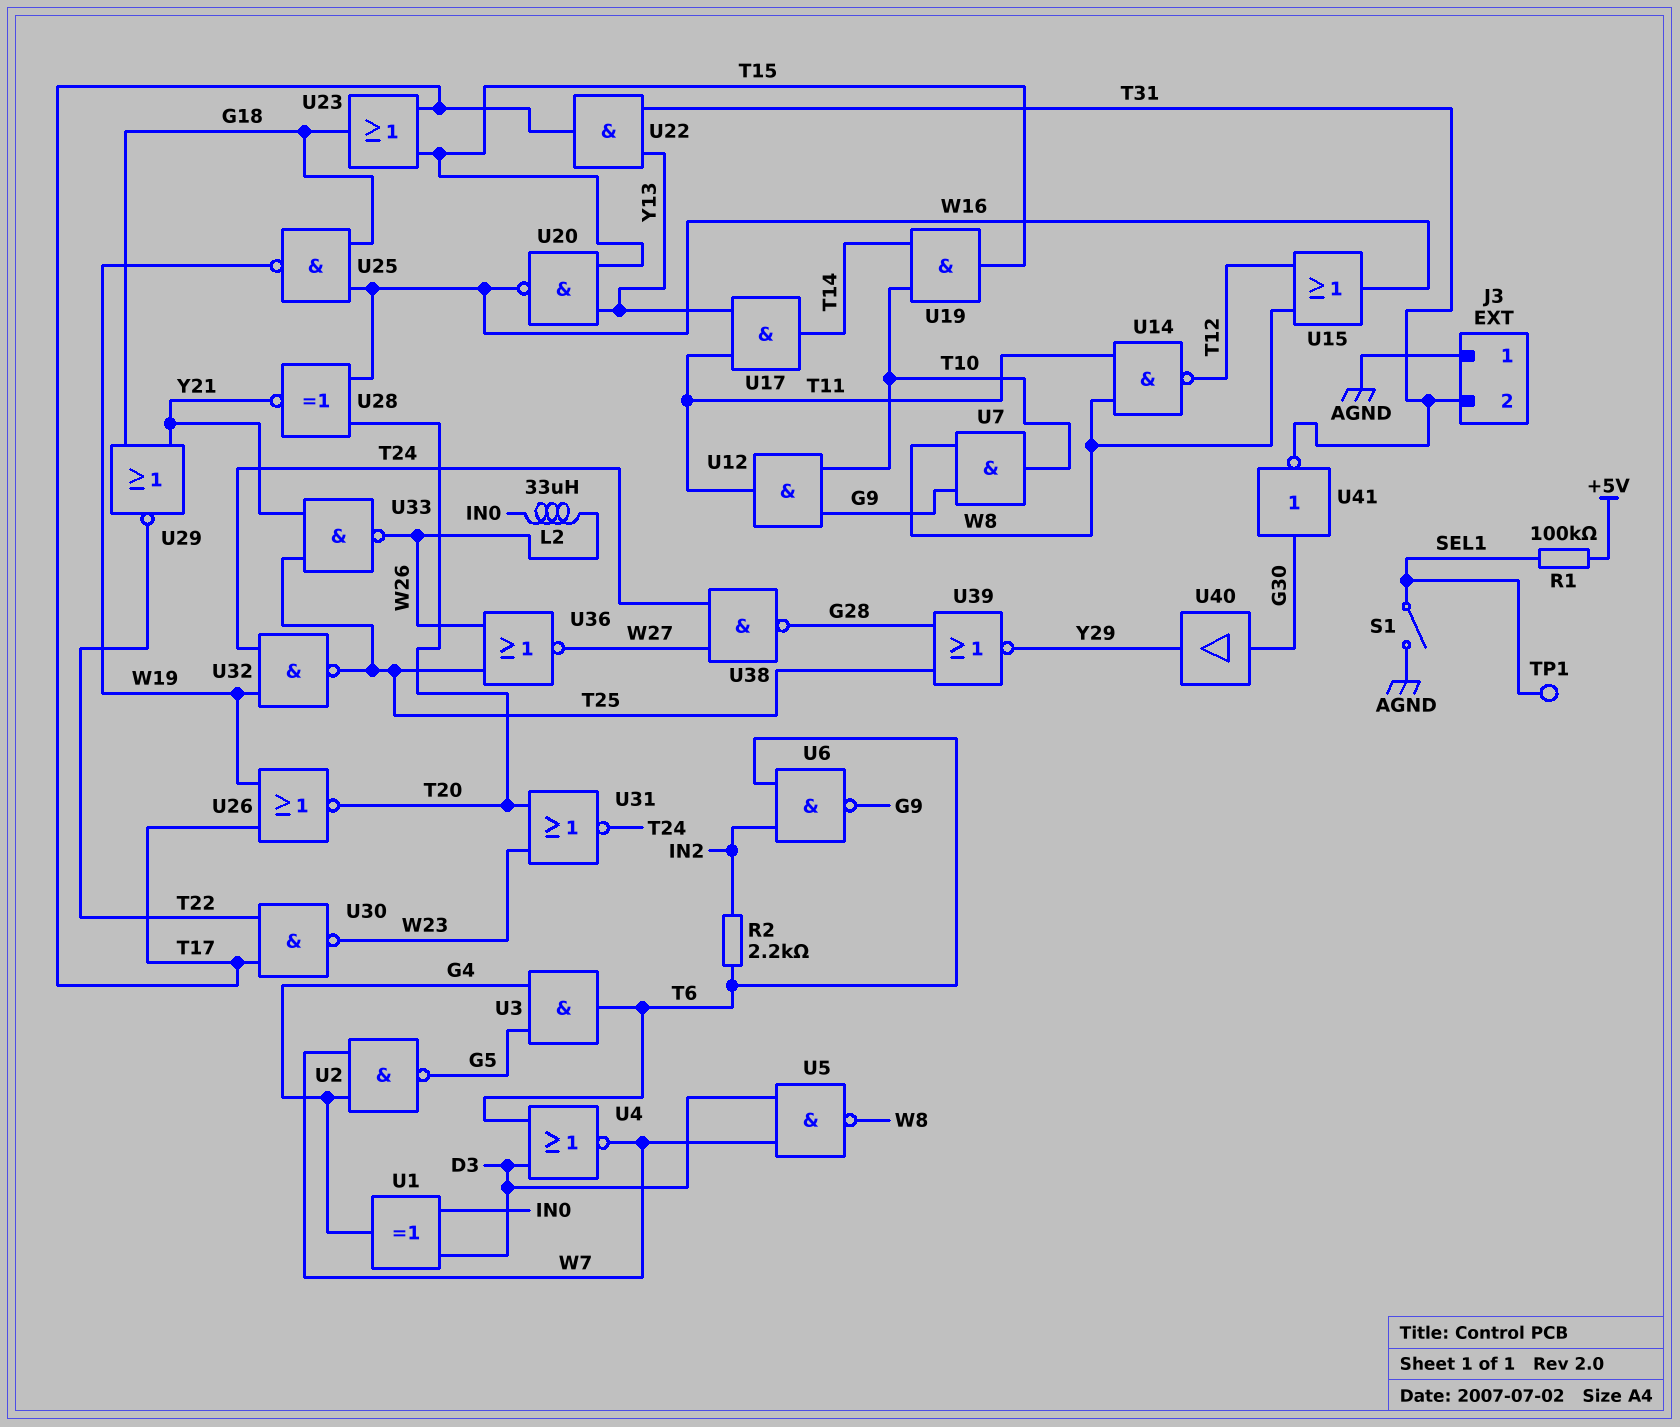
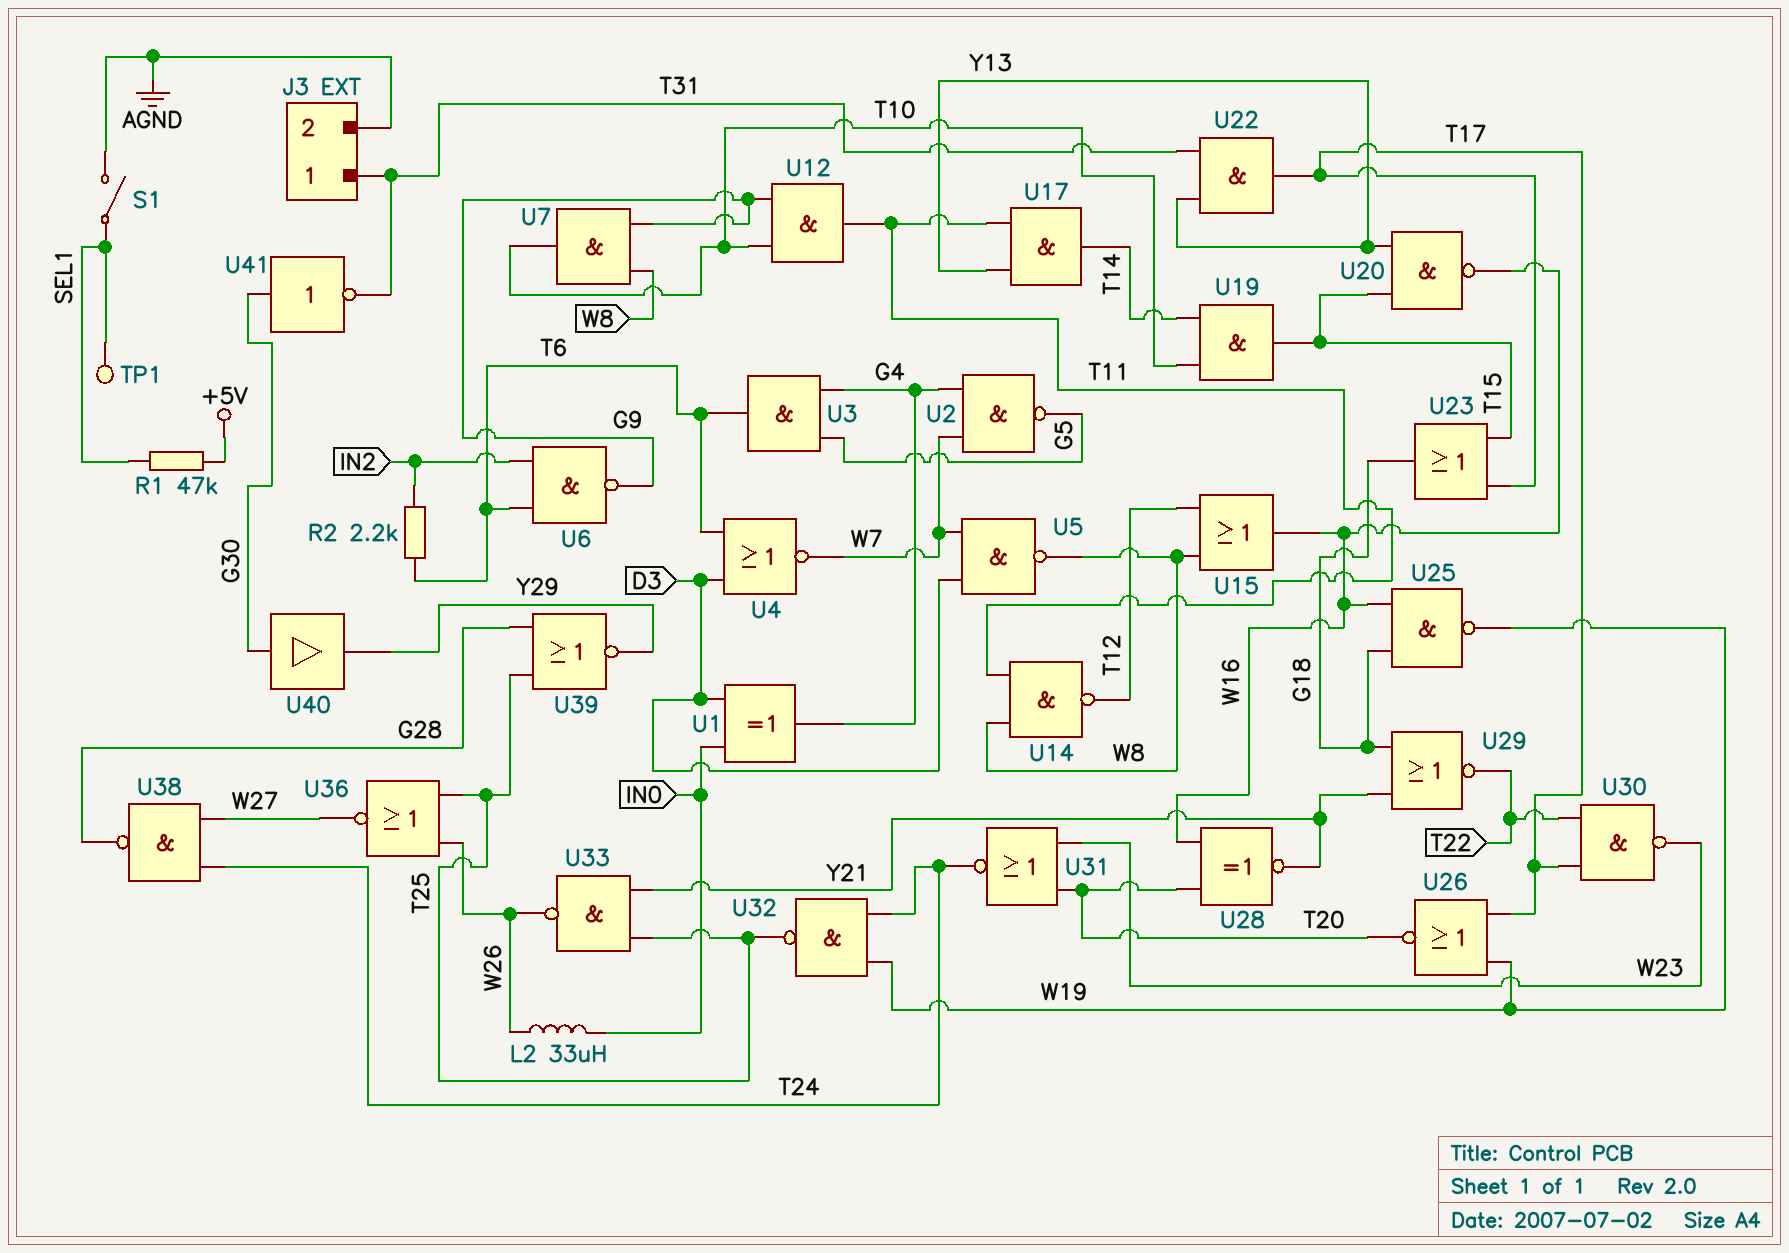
J3 pin 1: AGND -> T31
J3 pin 2: T31 -> AGND
R1: 100k (+5V, SEL1) -> 47k (+5V, SEL1)

